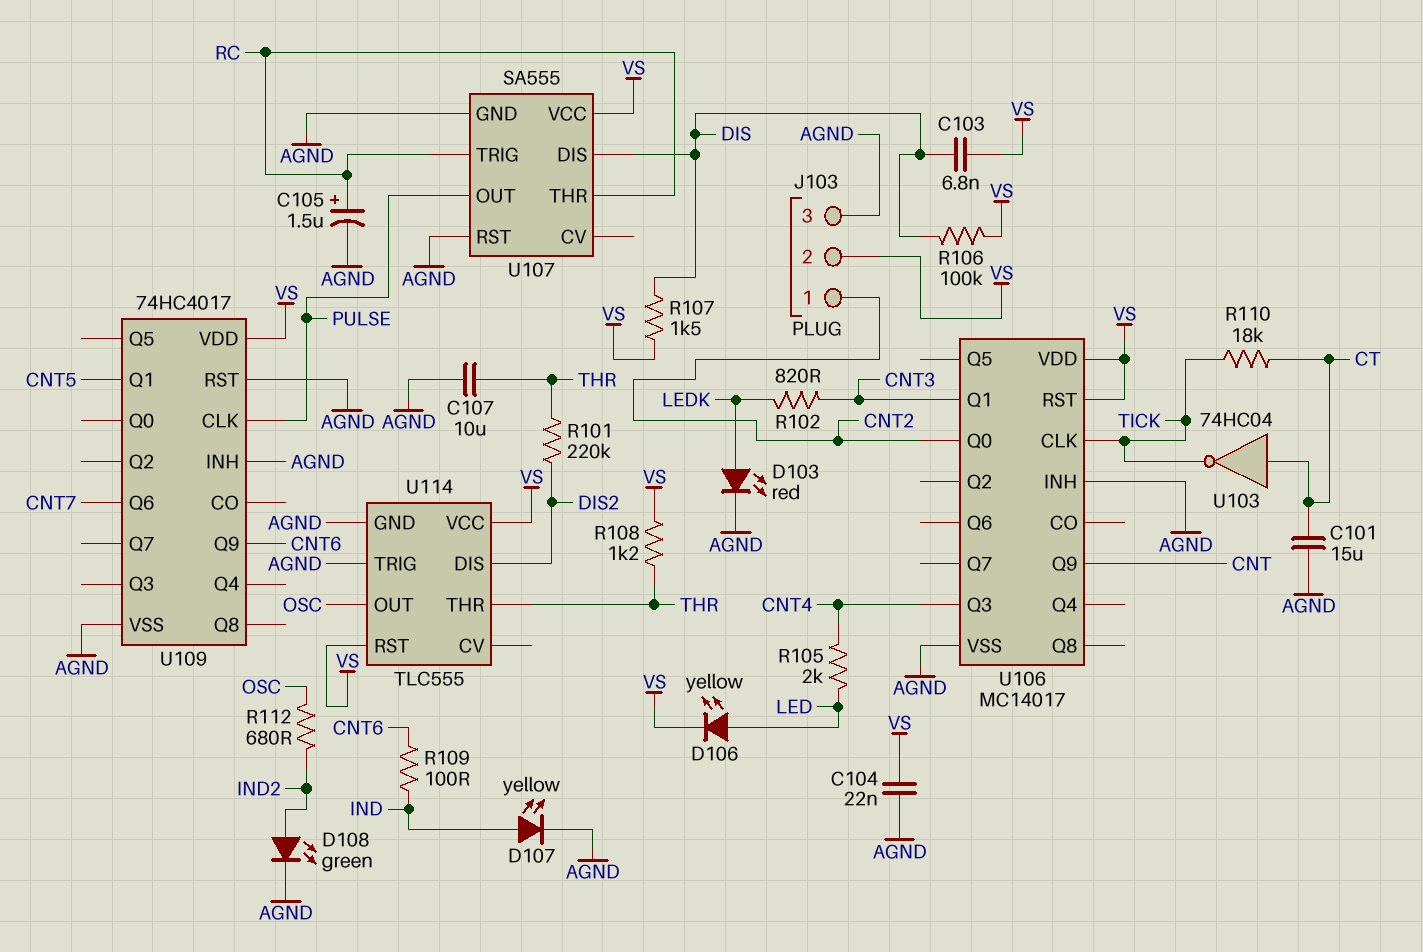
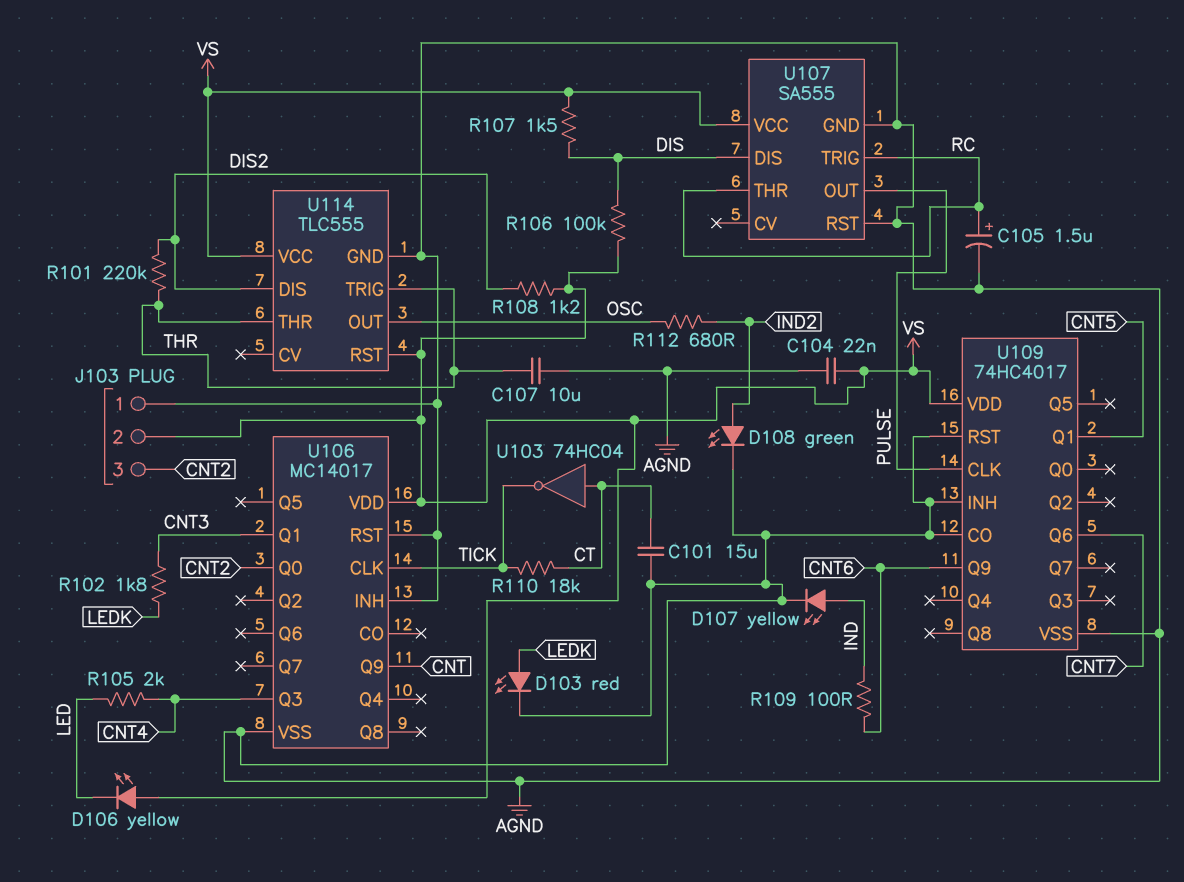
C103: 6.8nF (DIS, VS) -> none
D106: LED yellow (A LED, K VS) -> LED yellow (A VS, K LED)
J103 pin 1: CNT2 -> AGND
J103 pin 3: AGND -> CNT2
R102: 820 (CNT3, LEDK) -> 1.8k (CNT3, LEDK)
R108: 1.2k (THR, VS) -> 1.2k (DIS2, VS)
U106 pin RST: VS -> AGND
U109 pin CO: none -> AGND
U114 pin TRIG: AGND -> THR

